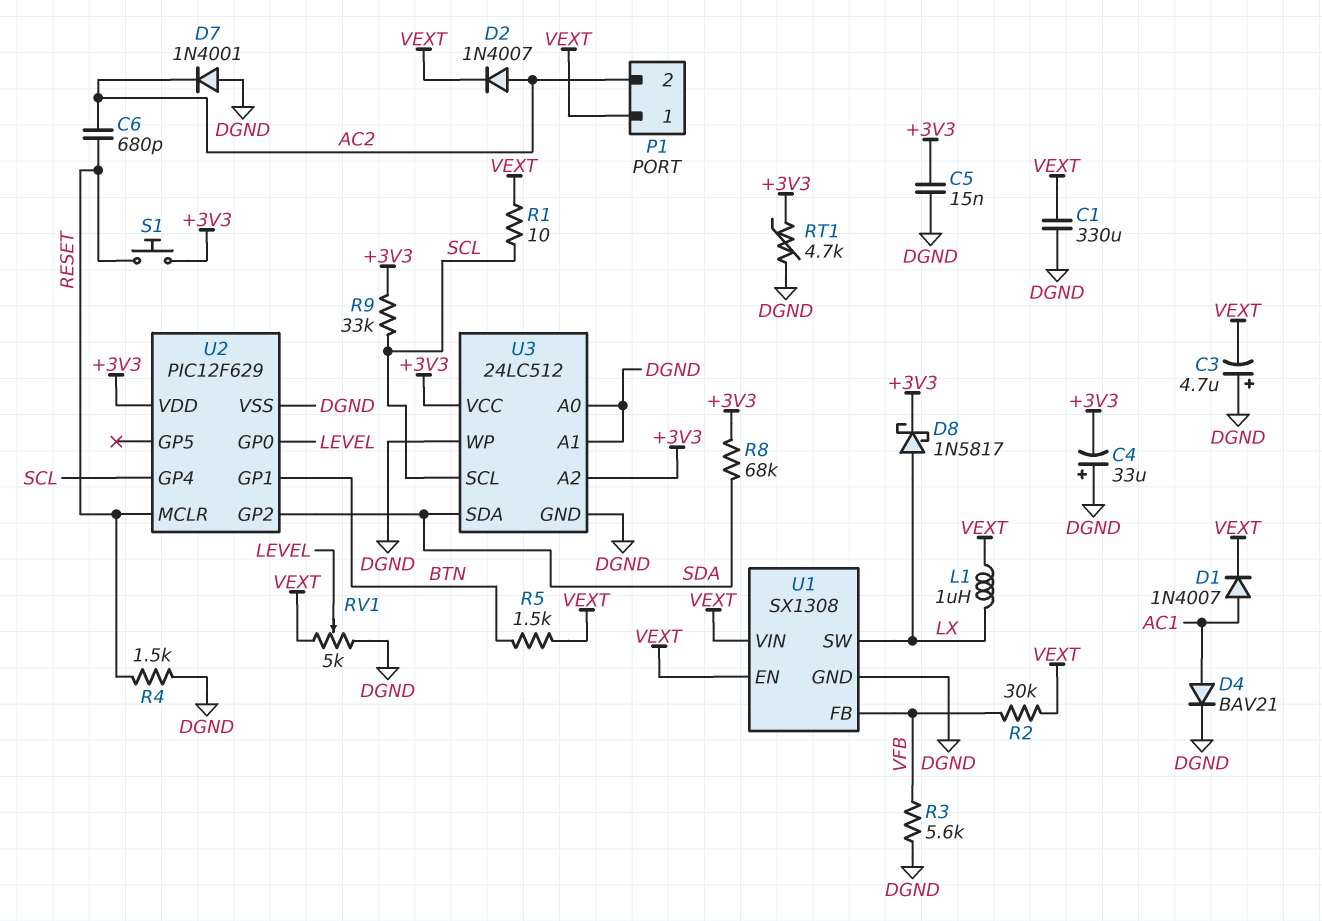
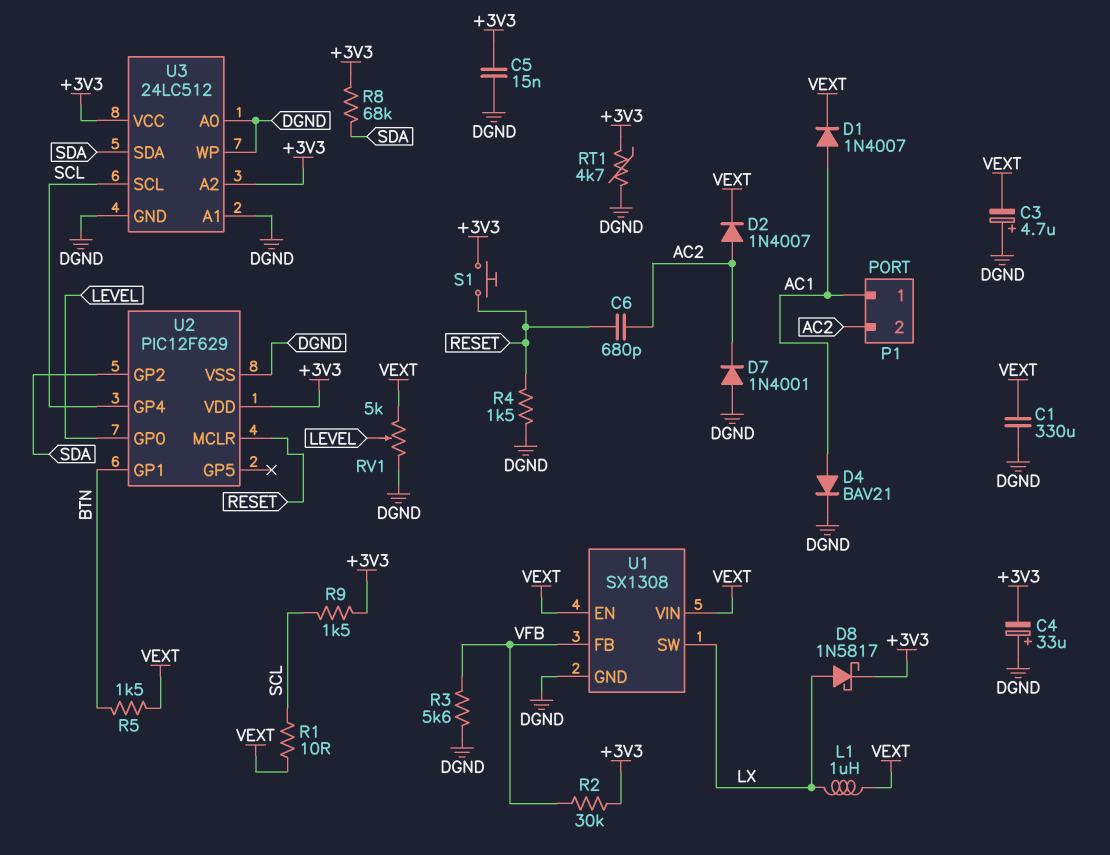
P1 pin 1: VEXT -> AC1
R2: 30k (VEXT, VFB) -> 30k (+3V3, VFB)
R9: 33k (+3V3, SCL) -> 1.5k (+3V3, SCL)

